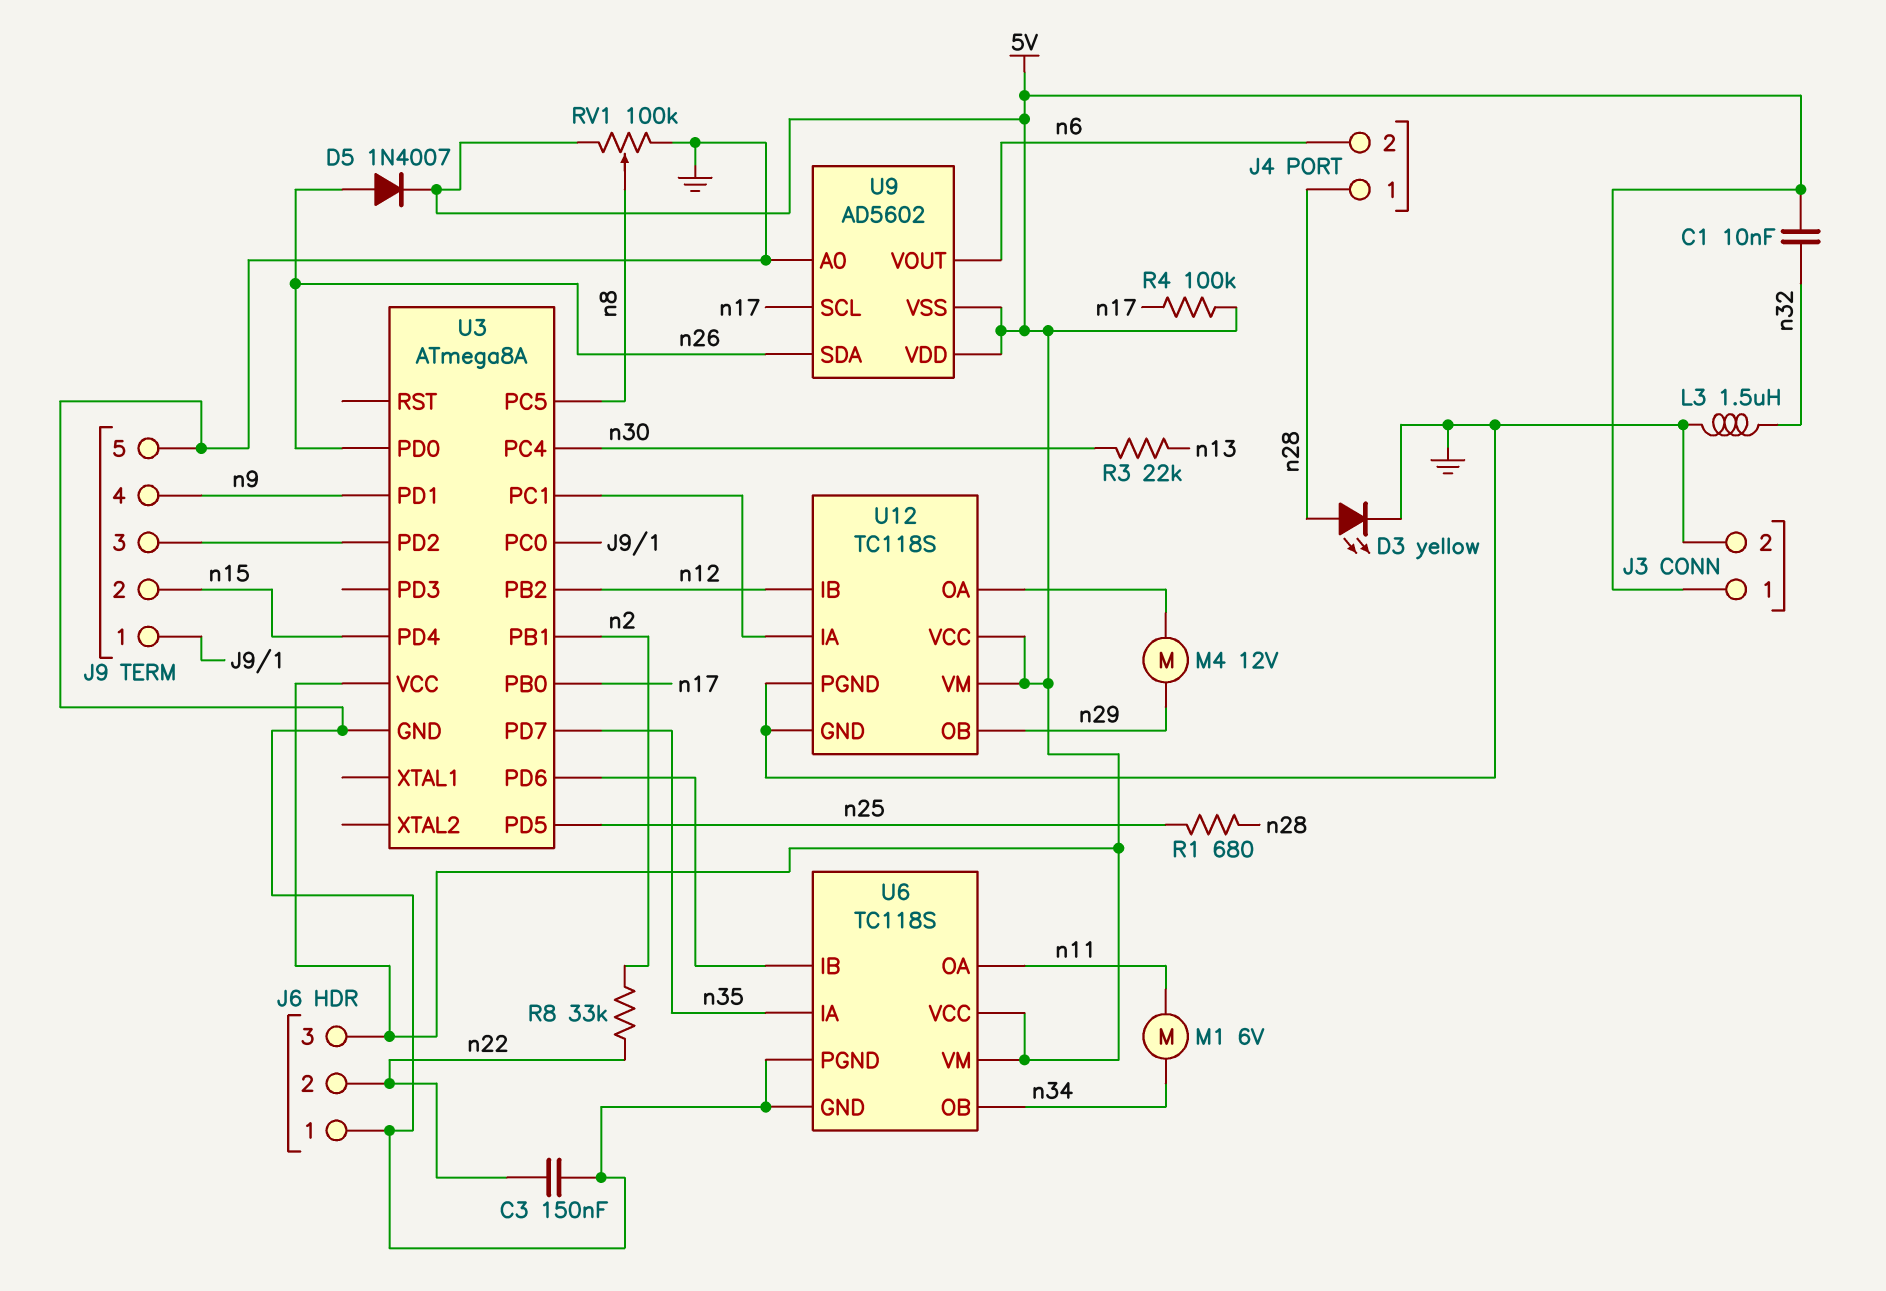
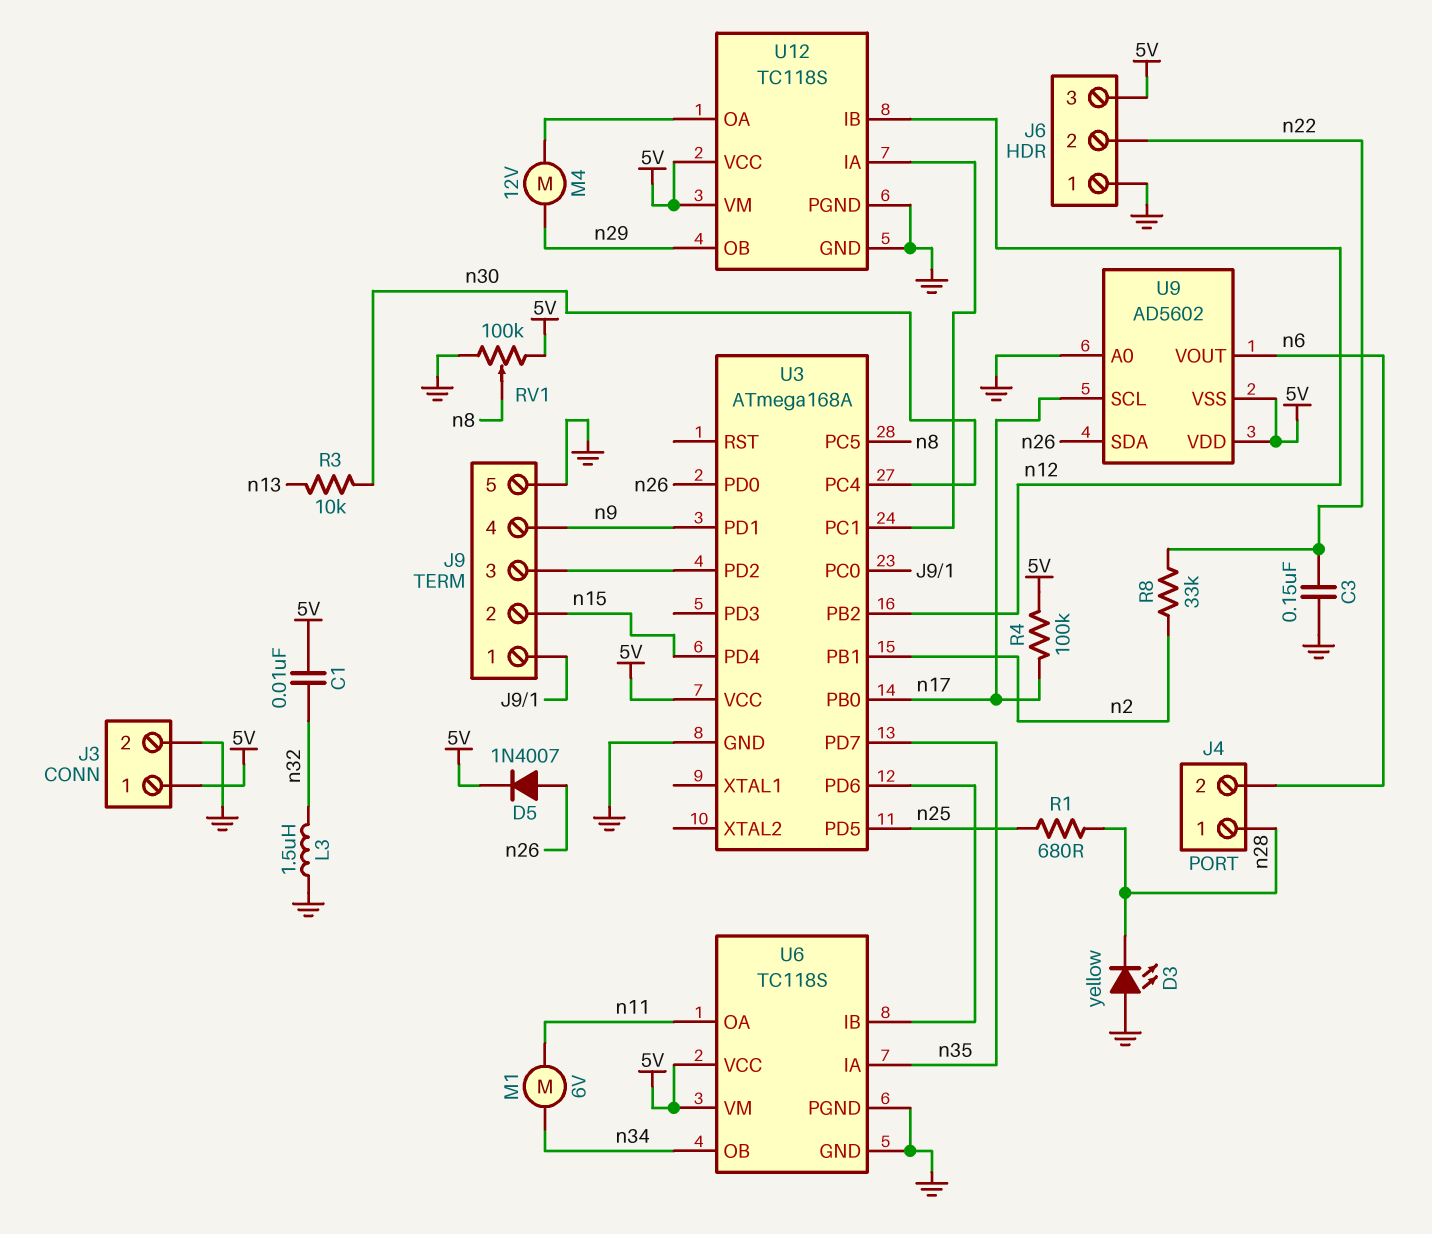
D3: LED yellow (A n28, K GND) -> LED yellow (A GND, K n28)
R3: 22k (n13, n30) -> 10k (n13, n30)
U3: ATmega8A -> ATmega168A

